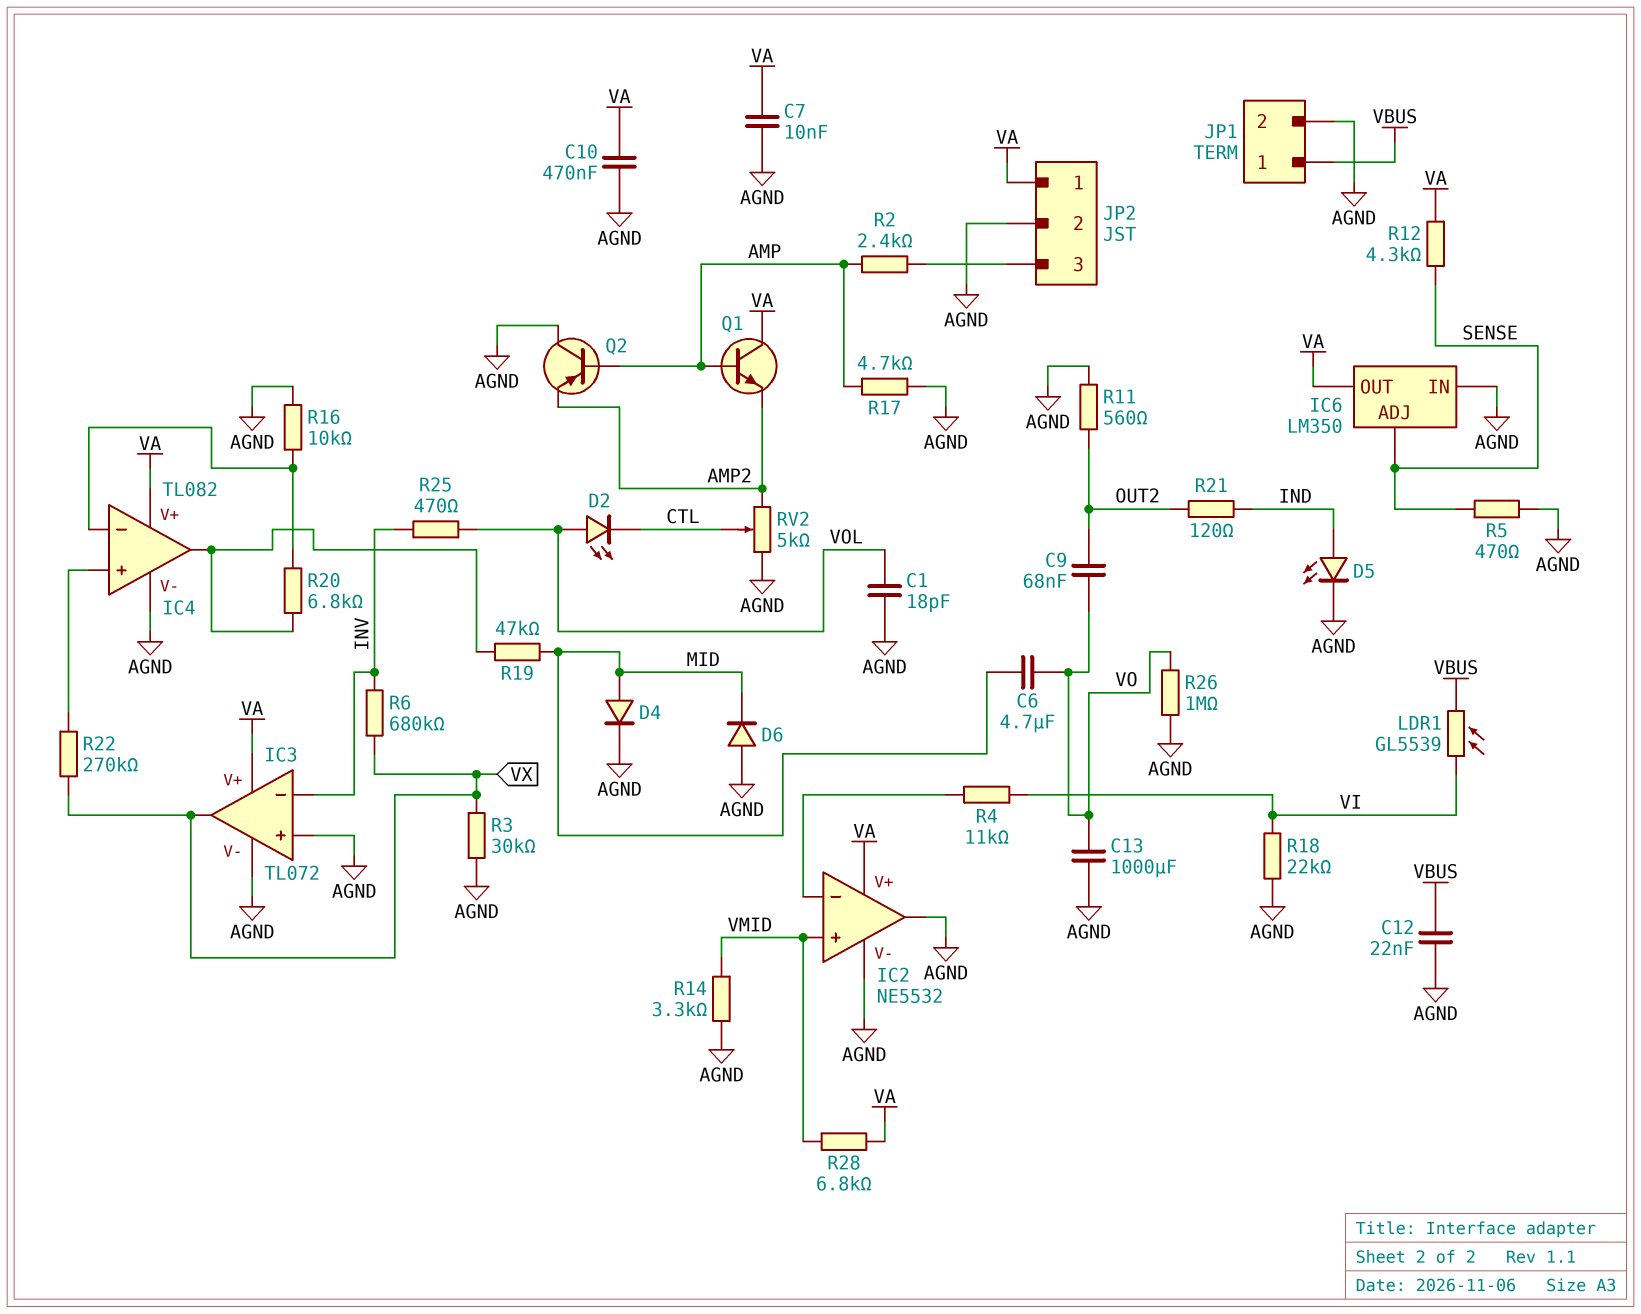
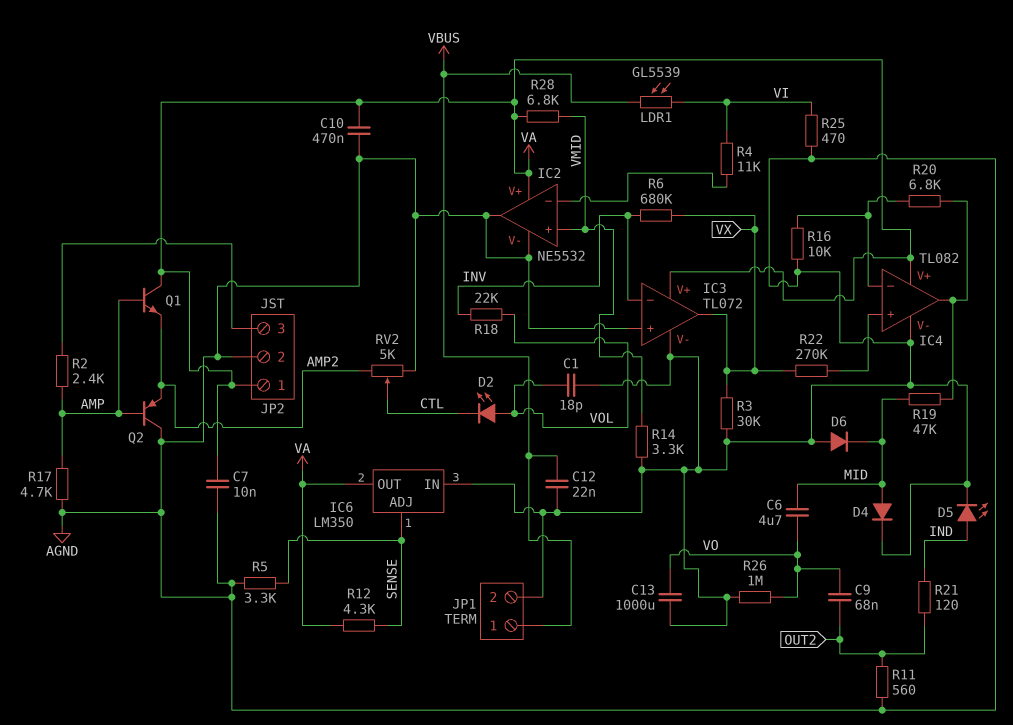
R5: 470 (AGND, SENSE) -> 3.3k (AGND, SENSE)
R18: 22k (AGND, VI) -> 22k (INV, VOL)
R25: 470 (INV, VOL) -> 470 (AGND, VI)

